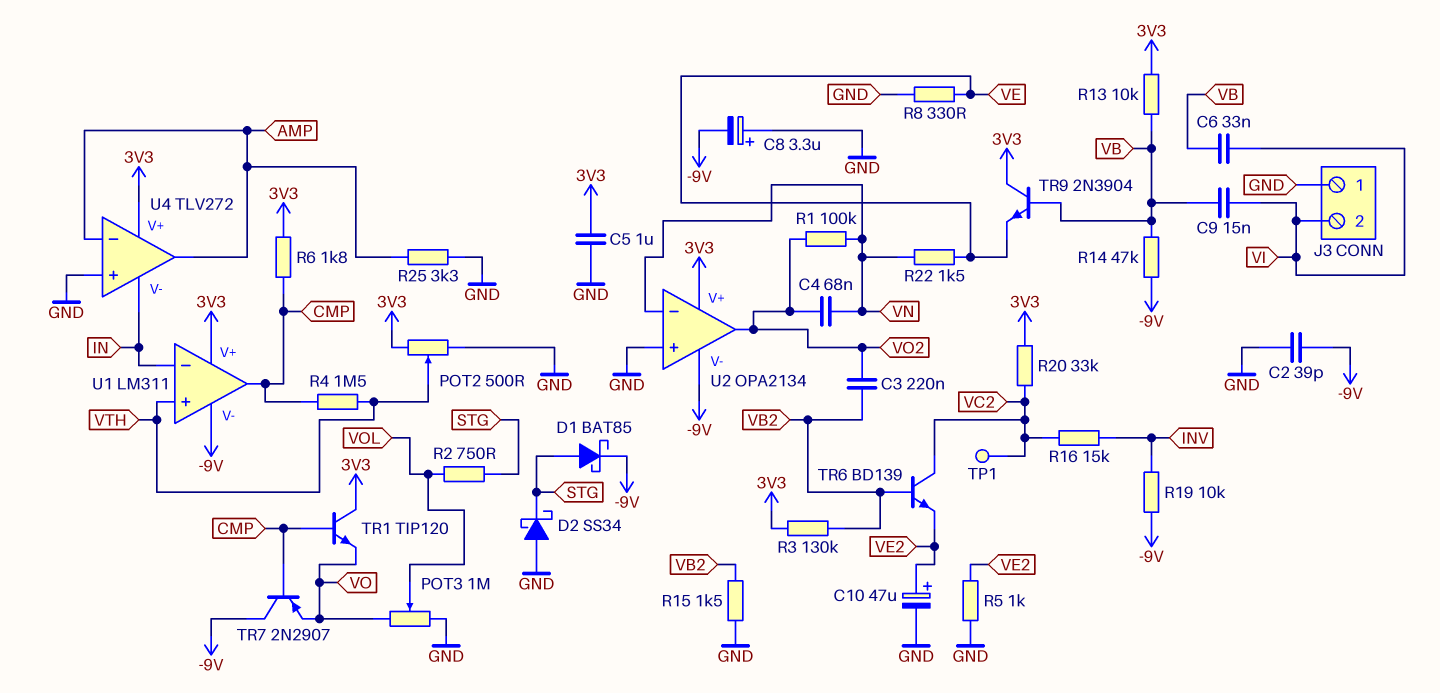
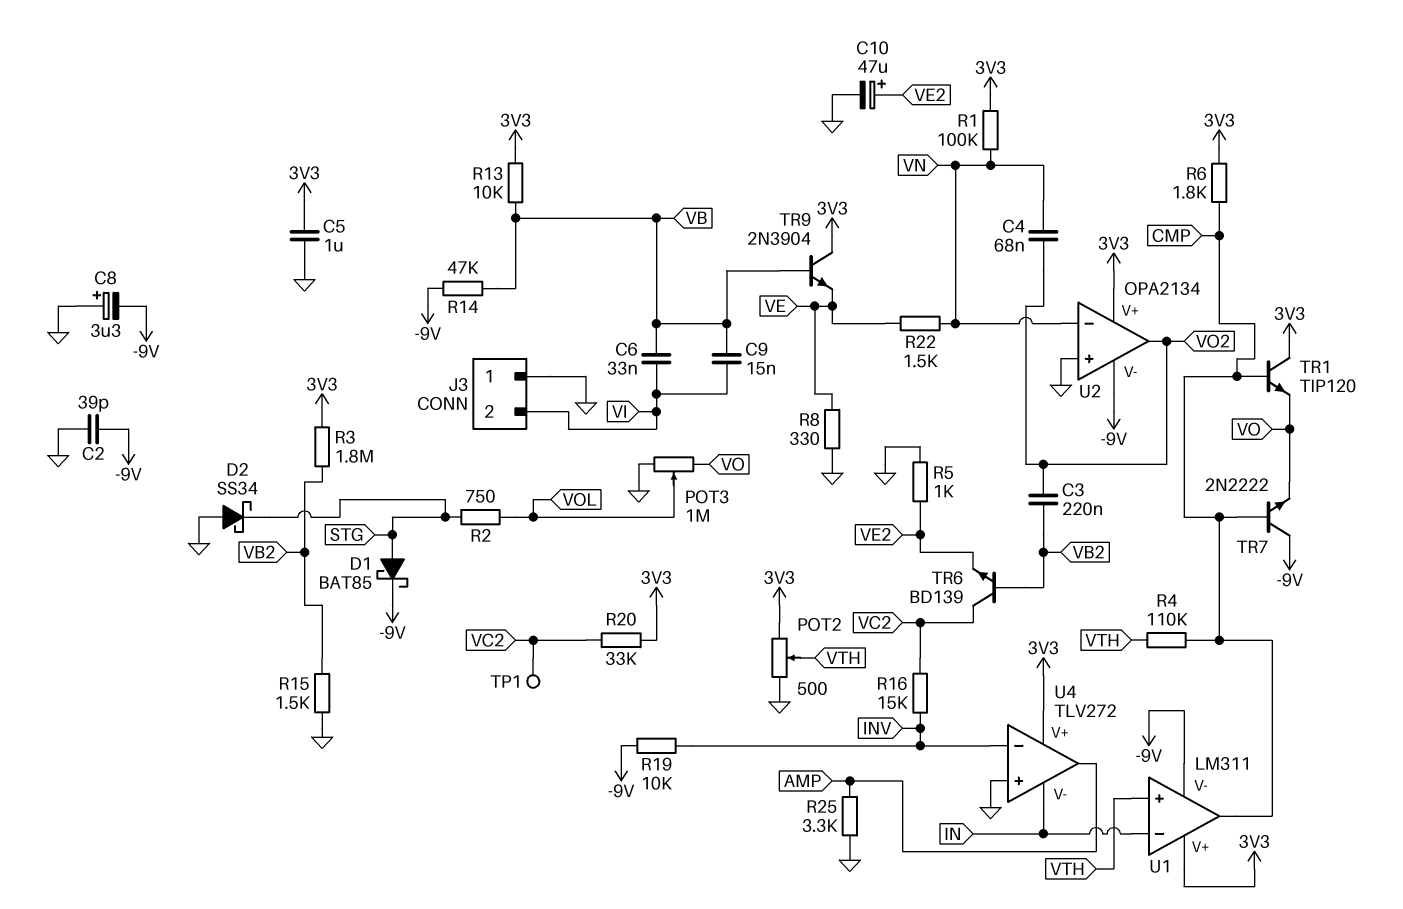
R1: 100k (VN, VO2) -> 100k (3V3, VN)
R3: 130k (3V3, VB2) -> 1.8M (3V3, VB2)
R4: 1.5M (CMP, VTH) -> 110k (CMP, VTH)
TR7: PNP 2N2907 (B CMP, C -9V, E VO) -> NPN 2N2222 (B CMP, C -9V, E VO)
U4 pin in-: AMP -> INV

